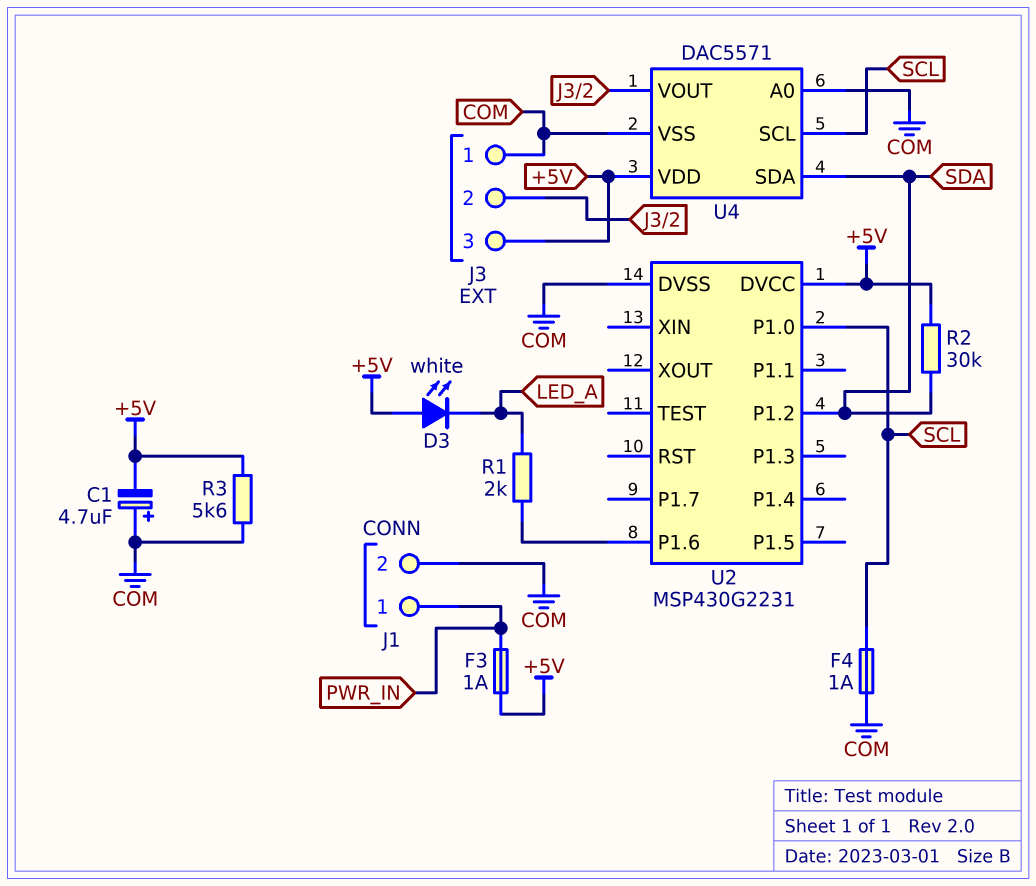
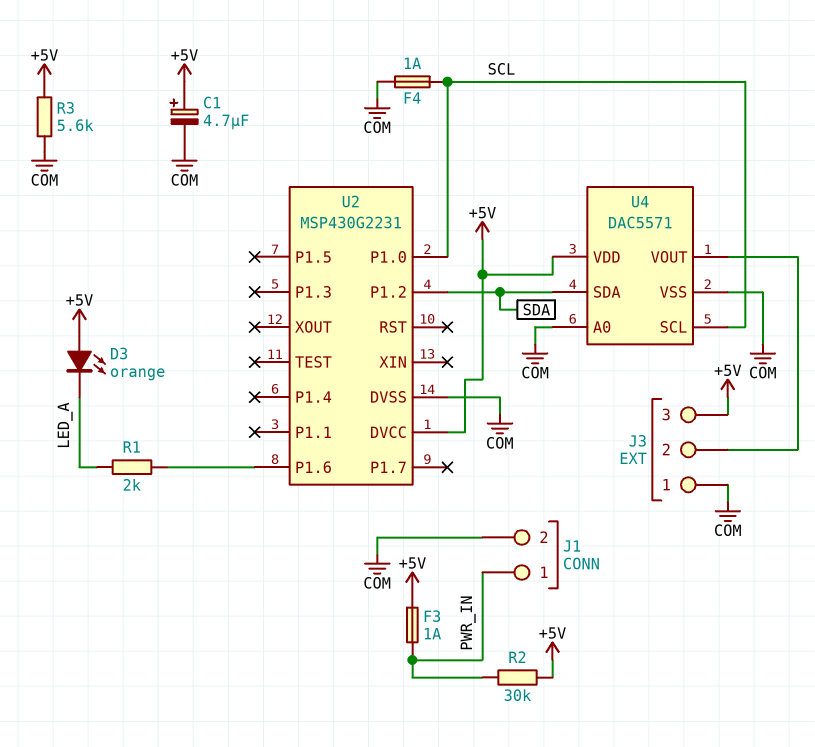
C1: 4.7uF (plus COM, minus +5V) -> 4.7uF (plus +5V, minus COM)
D3: LED white (A +5V, K LED_A) -> LED orange (A +5V, K LED_A)
R2: 30k (+5V, SDA) -> 30k (+5V, PWR_IN)

